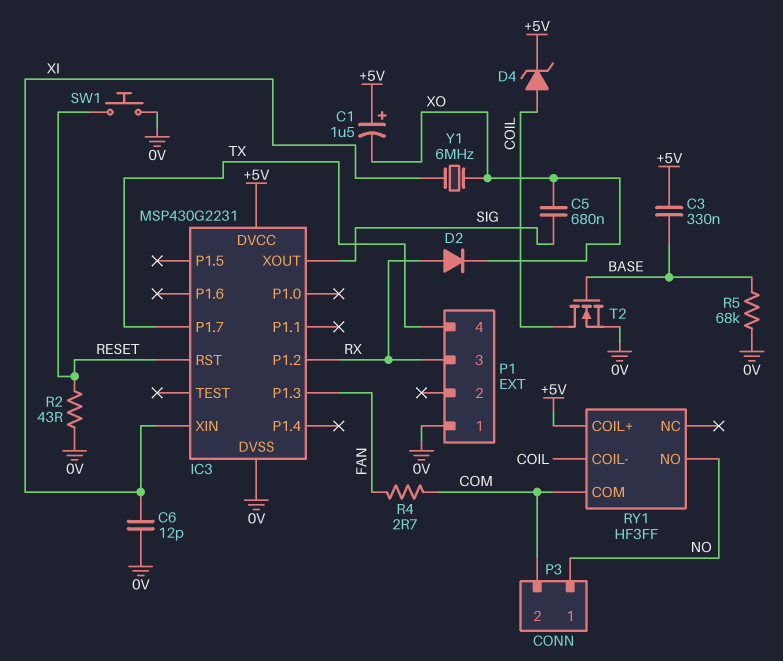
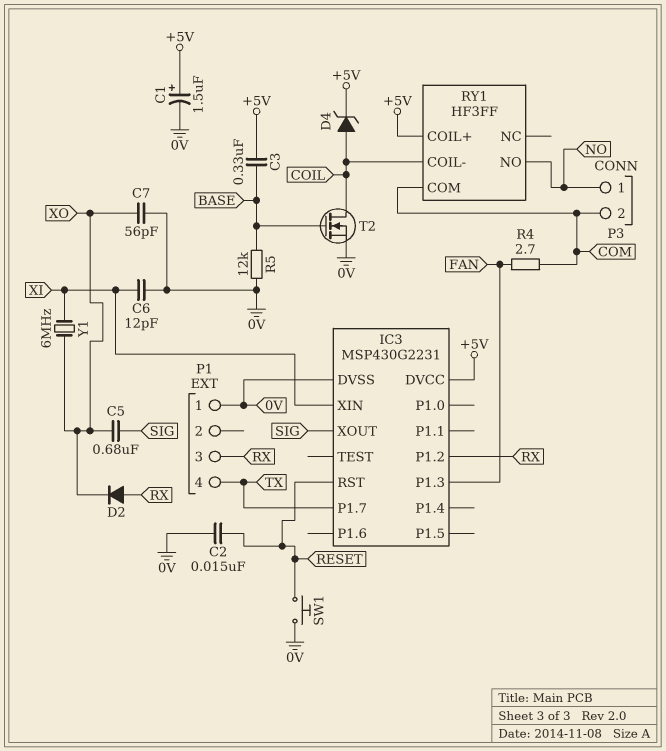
C1: 1.5uF (plus +5V, minus XO) -> 1.5uF (plus +5V, minus 0V)
C2: none -> 15nF (0V, RESET)
C7: none -> 56pF (0V, XO)
R2: 43 (0V, RESET) -> none
R5: 68k (0V, BASE) -> 12k (0V, BASE)

